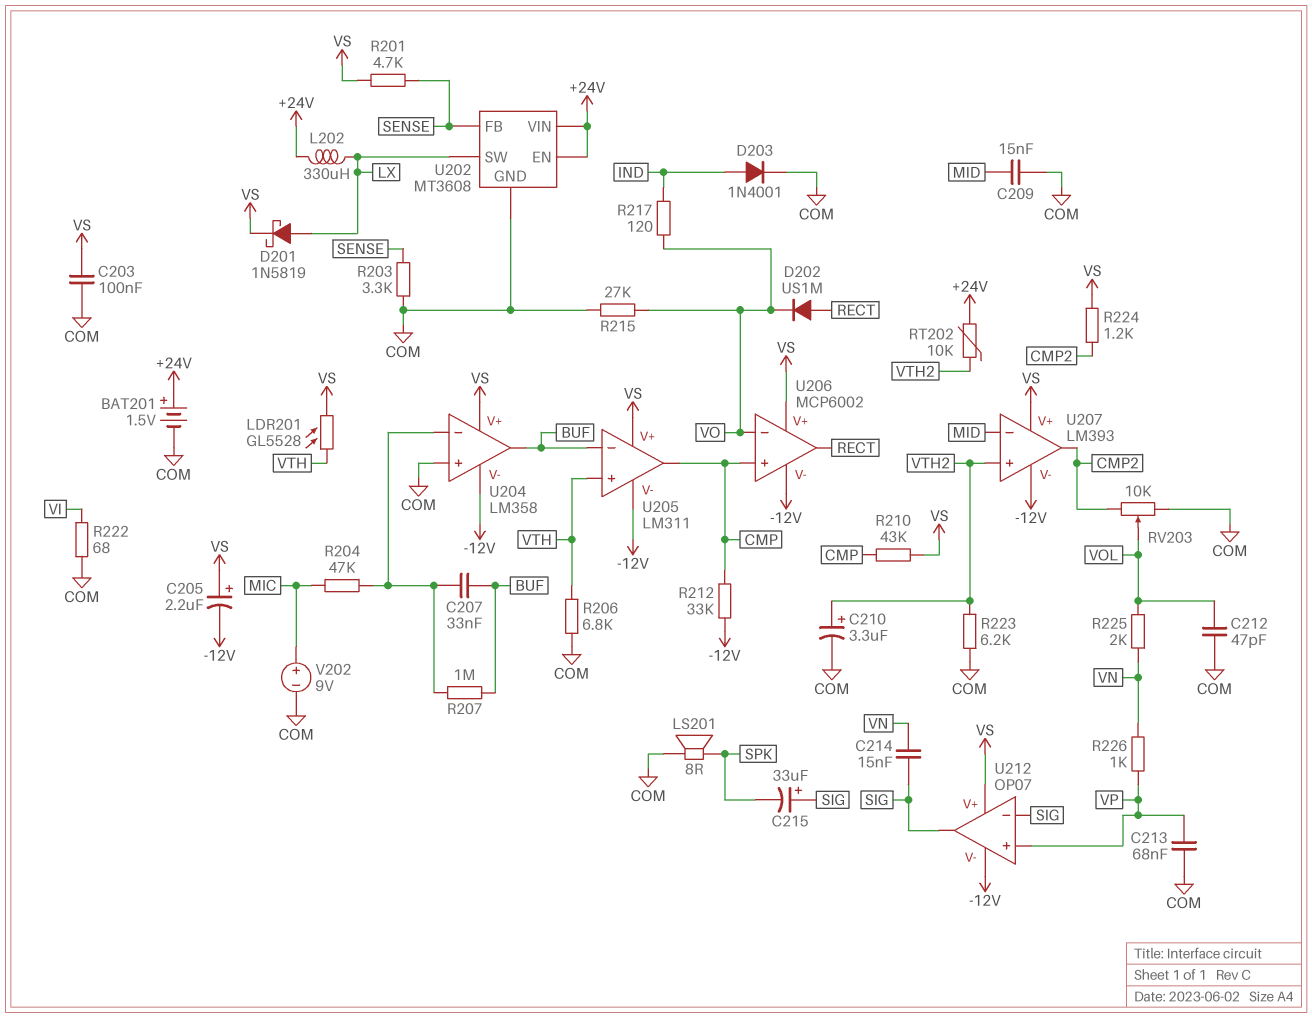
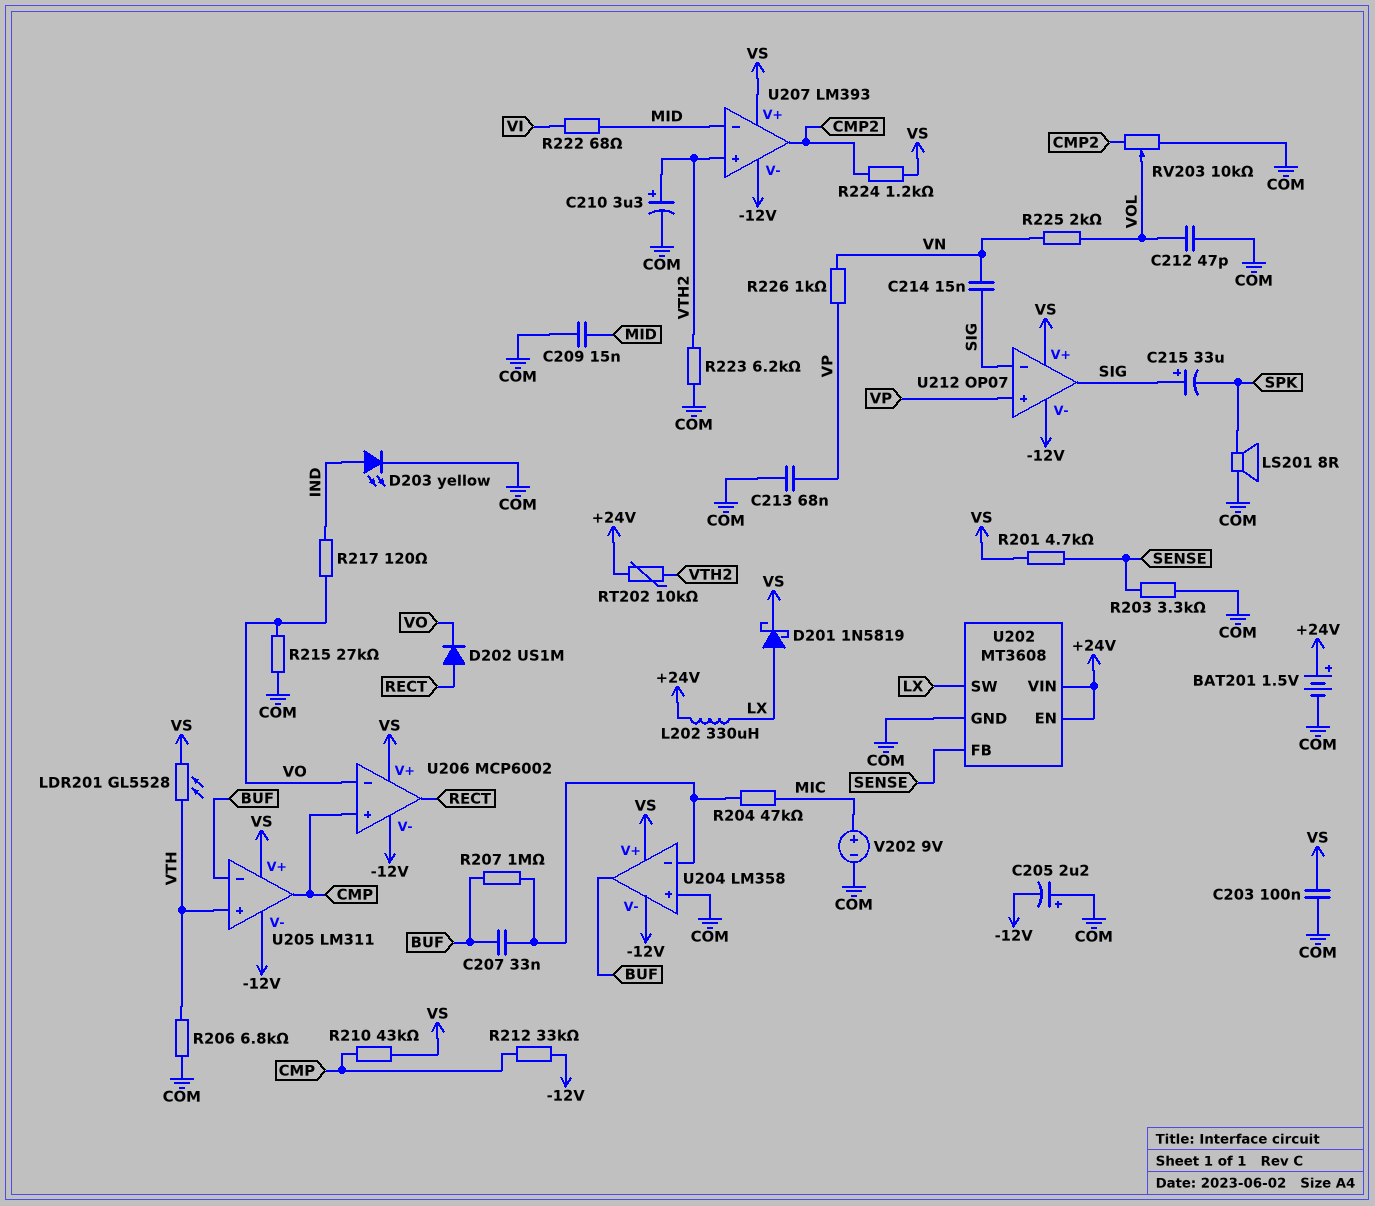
C205: 2.2uF (plus VS, minus -12V) -> 2.2uF (plus COM, minus -12V)
D203: diode 1N4001 (A IND, K COM) -> LED yellow (A IND, K COM)
R222: 68 (COM, VI) -> 68 (MID, VI)

